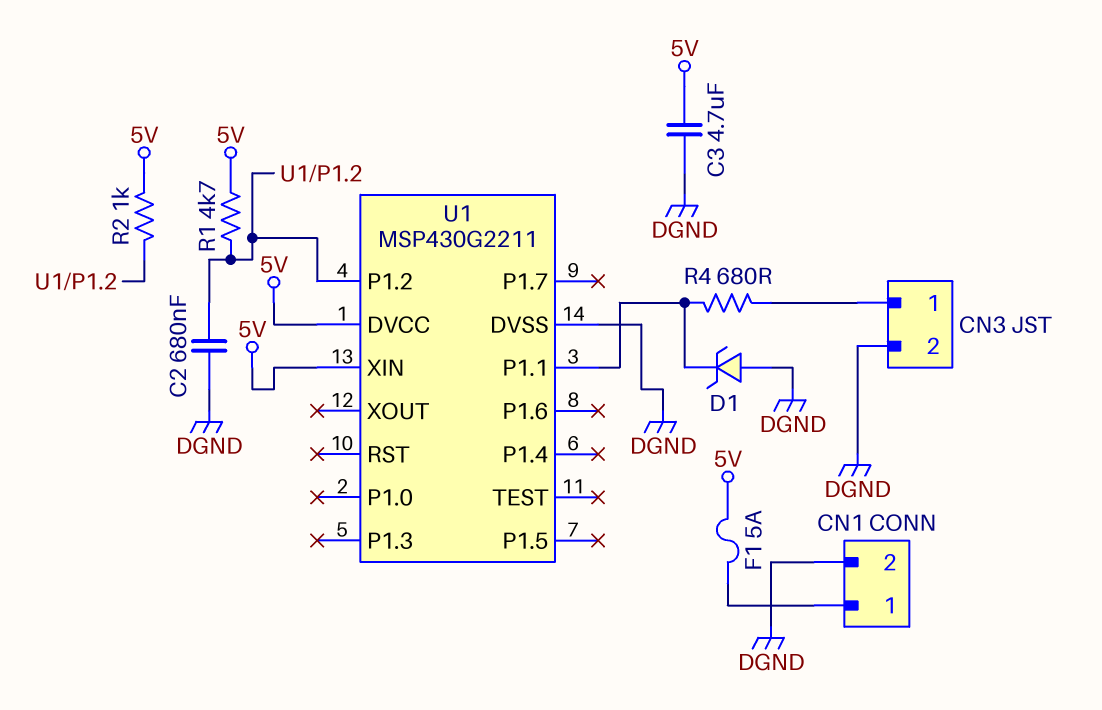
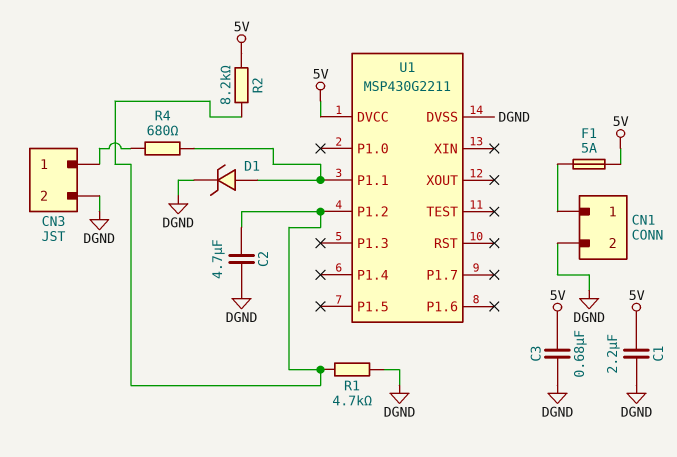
C1: none -> 2.2uF (5V, DGND)
C2: 680nF (DGND, U1/P1.2) -> 4.7uF (DGND, U1/P1.2)
C3: 4.7uF (5V, DGND) -> 680nF (5V, DGND)
D1: zener (A DGND, K U1/P1.1) -> zener (A U1/P1.1, K DGND)
R1: 4.7k (5V, U1/P1.2) -> 4.7k (DGND, U1/P1.2)
R2: 1k (5V, U1/P1.2) -> 8.2k (5V, U1/P1.2)
U1 pin XIN: 5V -> none

